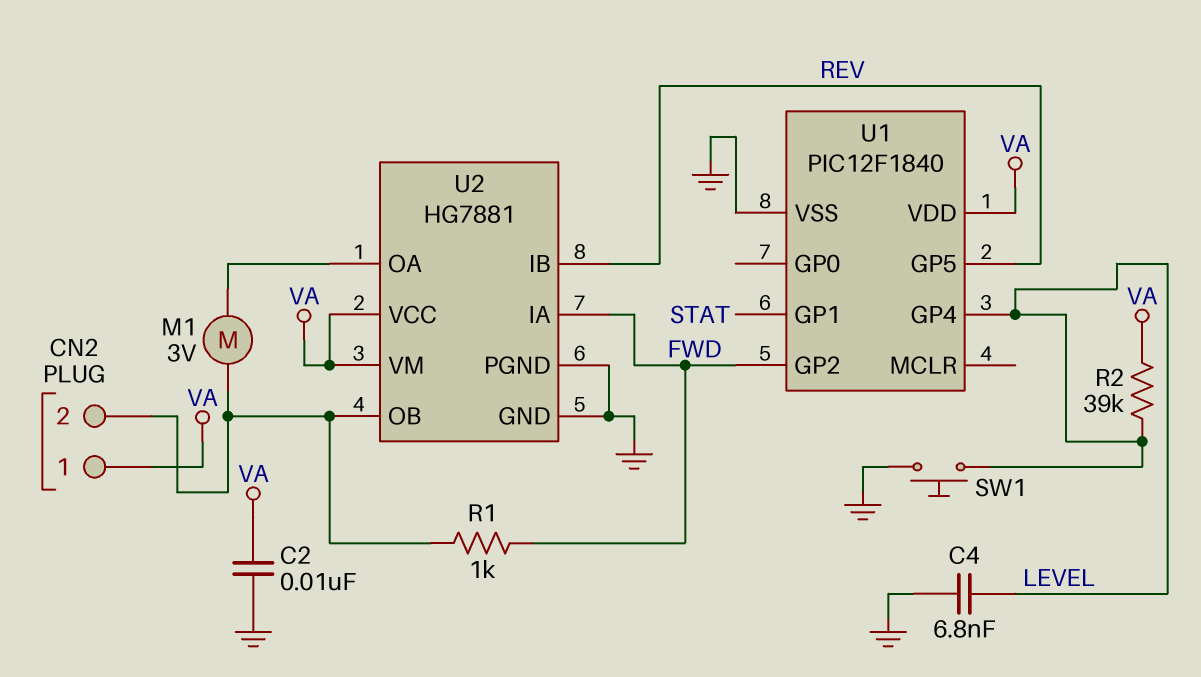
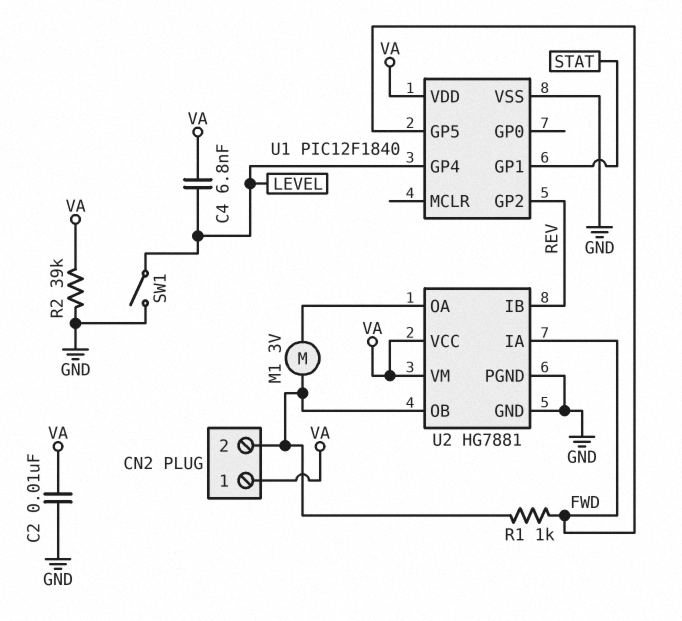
C4: 6.8nF (GND, LEVEL) -> 6.8nF (LEVEL, VA)
R2: 39k (LEVEL, VA) -> 39k (GND, VA)
SW1: button (GND, LEVEL) -> switch (GND, LEVEL)
U1 pin GP2: FWD -> REV
U1 pin GP5: REV -> FWD

